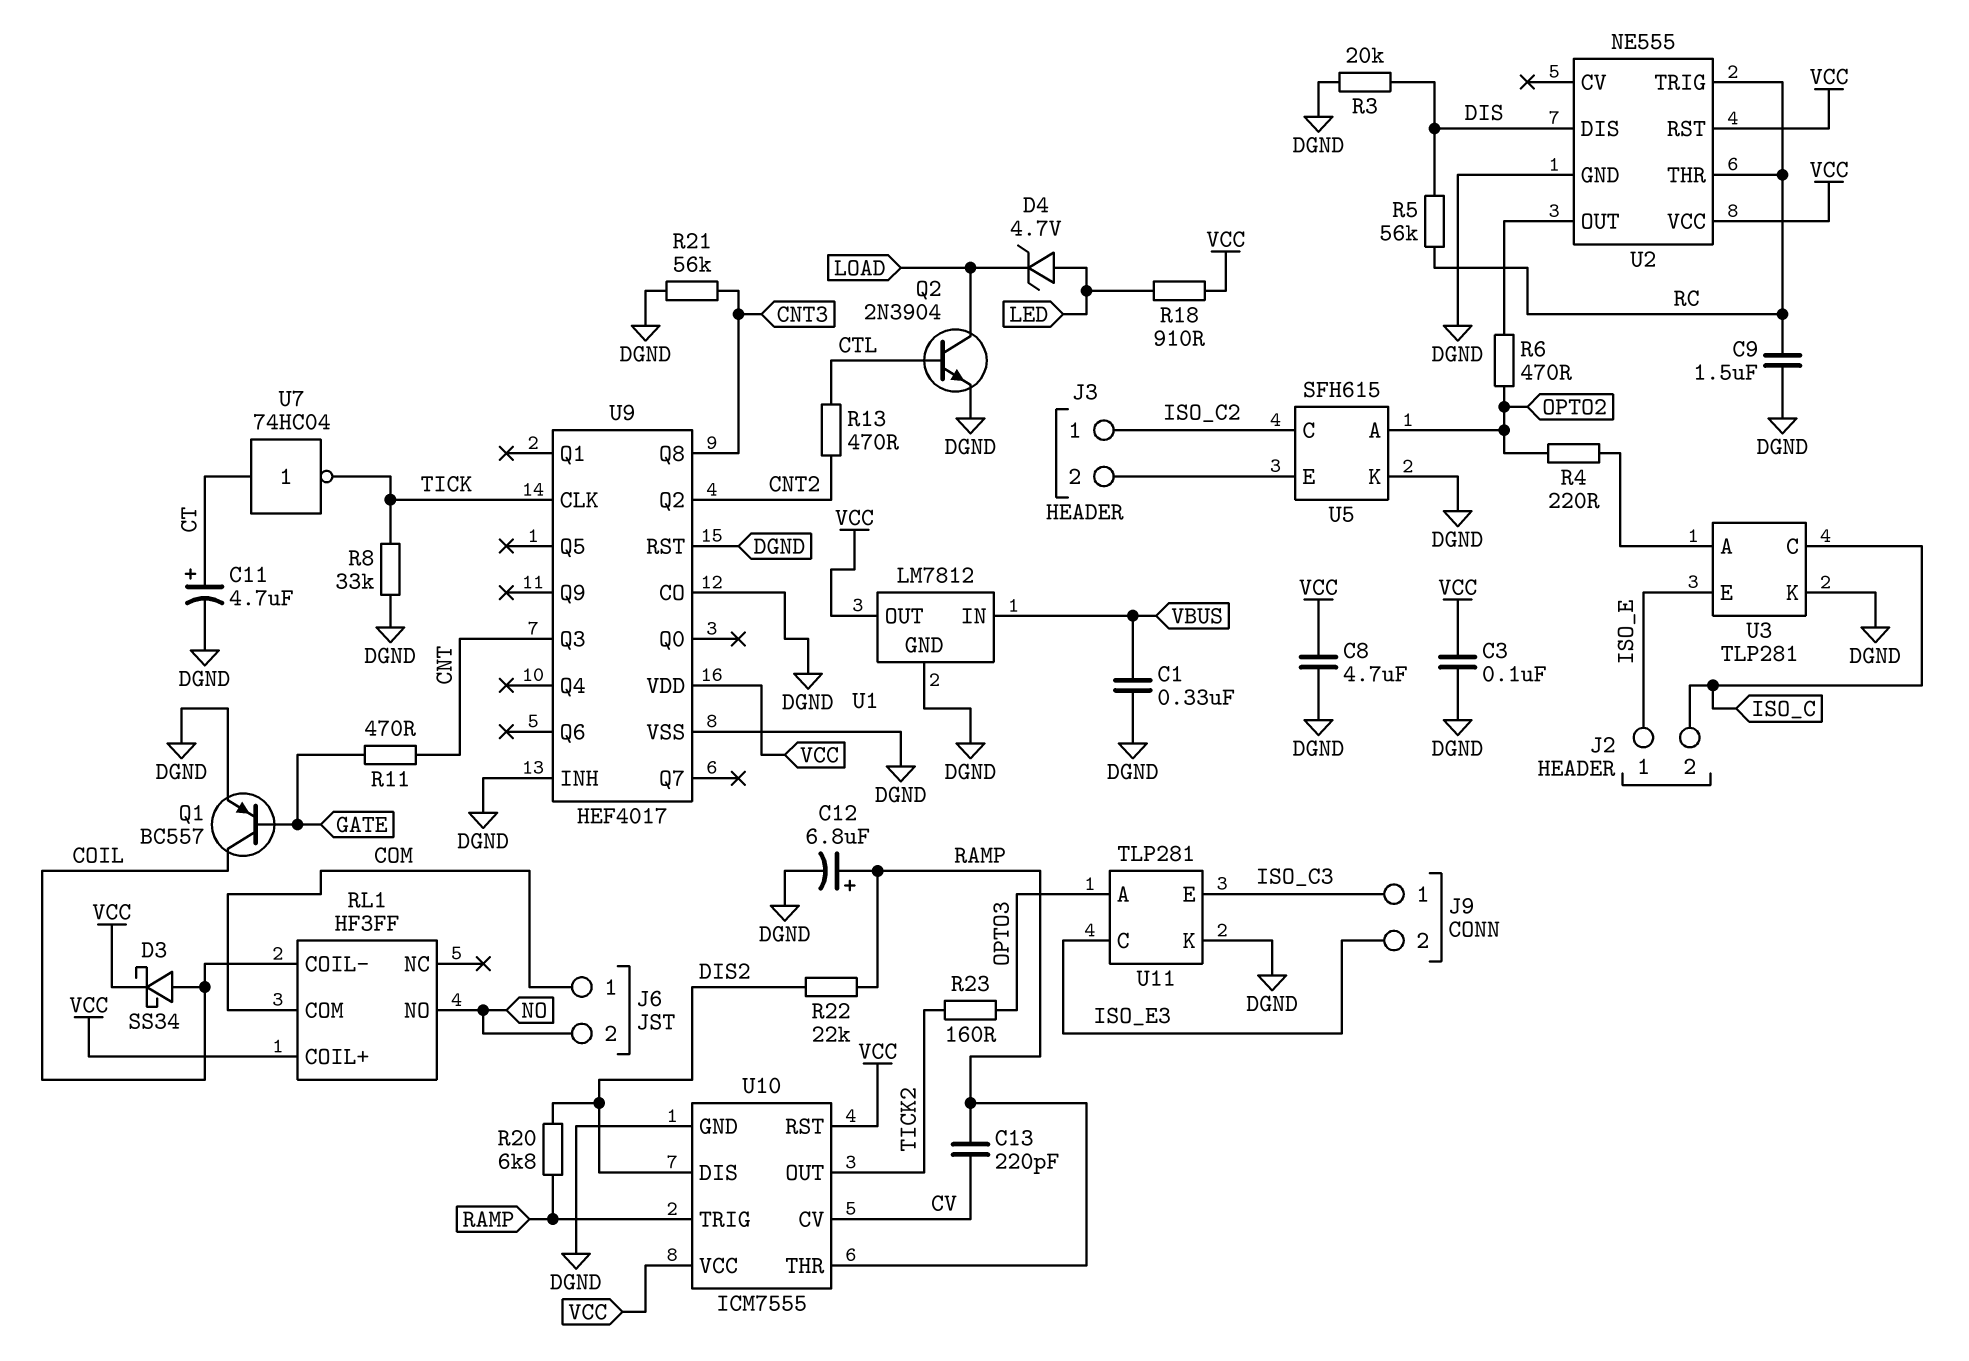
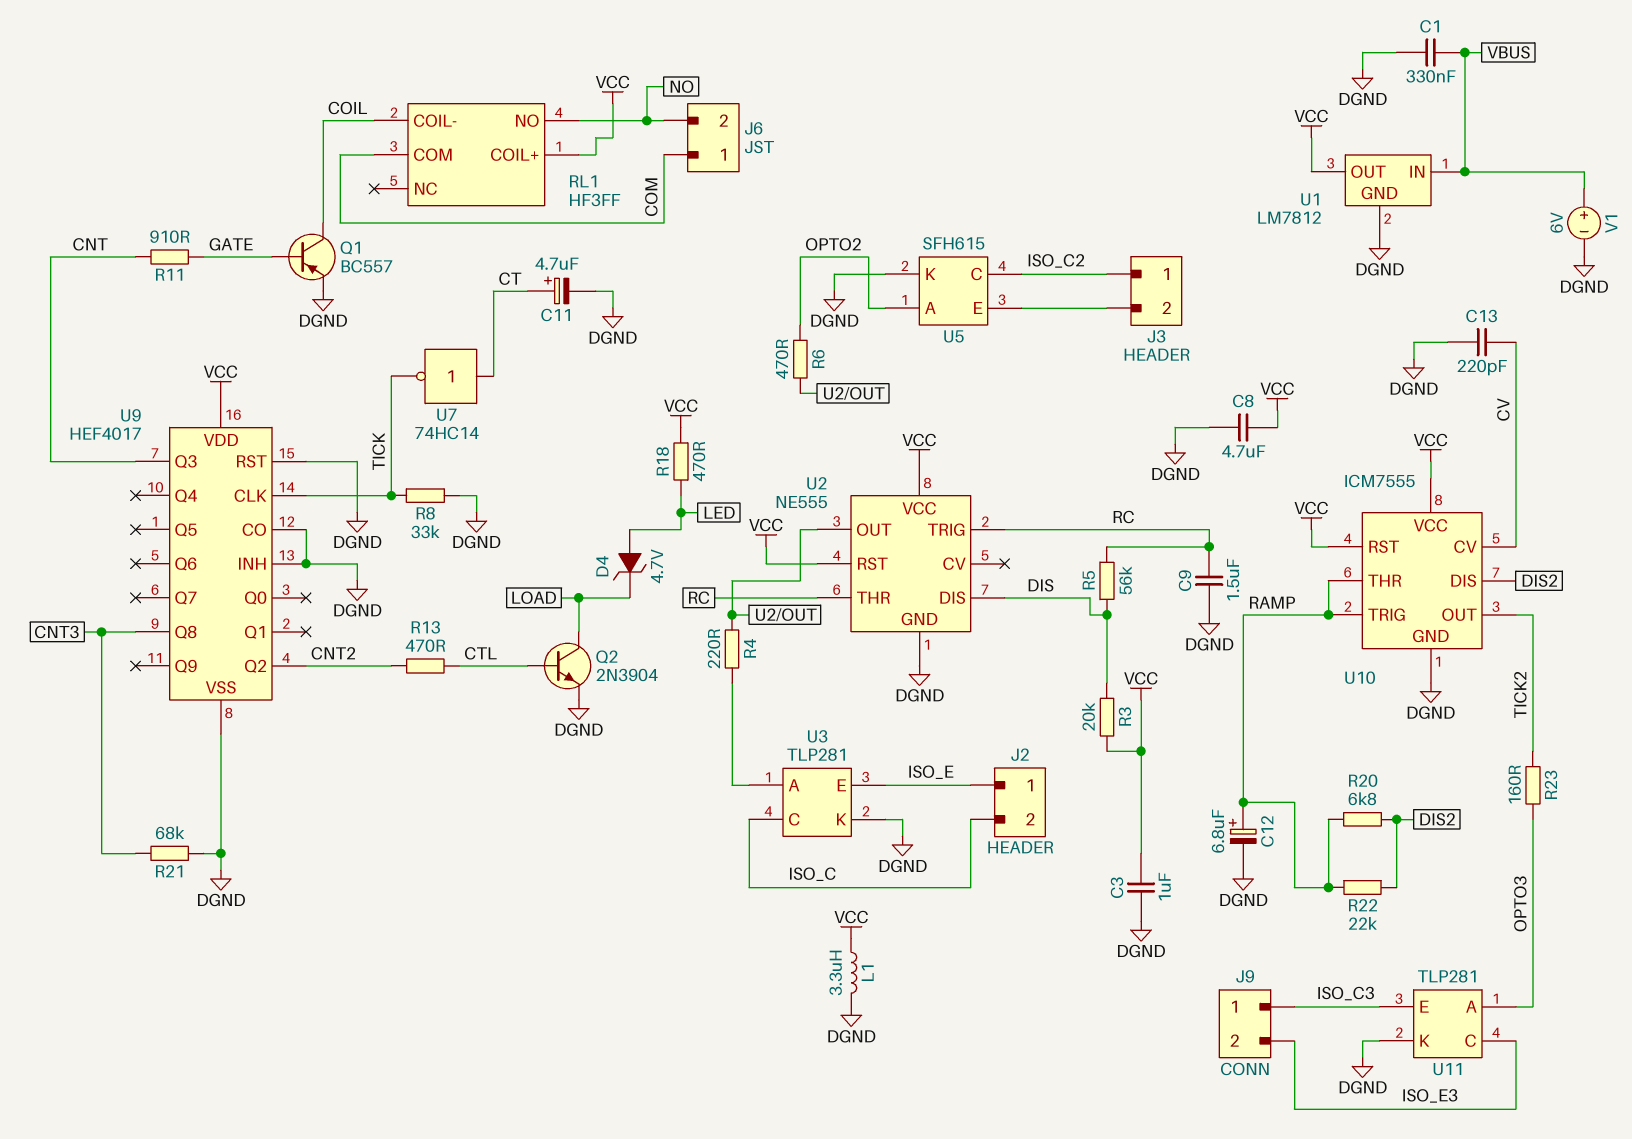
C3: 100nF (DGND, VCC) -> 1uF (DGND, VCC)
C13: 220pF (CV, RAMP) -> 220pF (CV, DGND)
D3: schottky SS34 (A COIL, K VCC) -> none
L1: none -> 3.3uH (DGND, VCC)
R3: 20k (DGND, DIS) -> 20k (DIS, VCC)
R4: 220 (OPTO2, U3/A) -> 220 (U2/OUT, U3/A)
R11: 470 (CNT, GATE) -> 910 (CNT, GATE)
R18: 910 (LED, VCC) -> 470 (LED, VCC)
R21: 56k (CNT3, DGND) -> 68k (CNT3, DGND)
U7: NOT 74HC04 (in CT, out TICK) -> NOT 74HC14 (in CT, out TICK)
V1: none -> 6V (plus VBUS, minus DGND)

